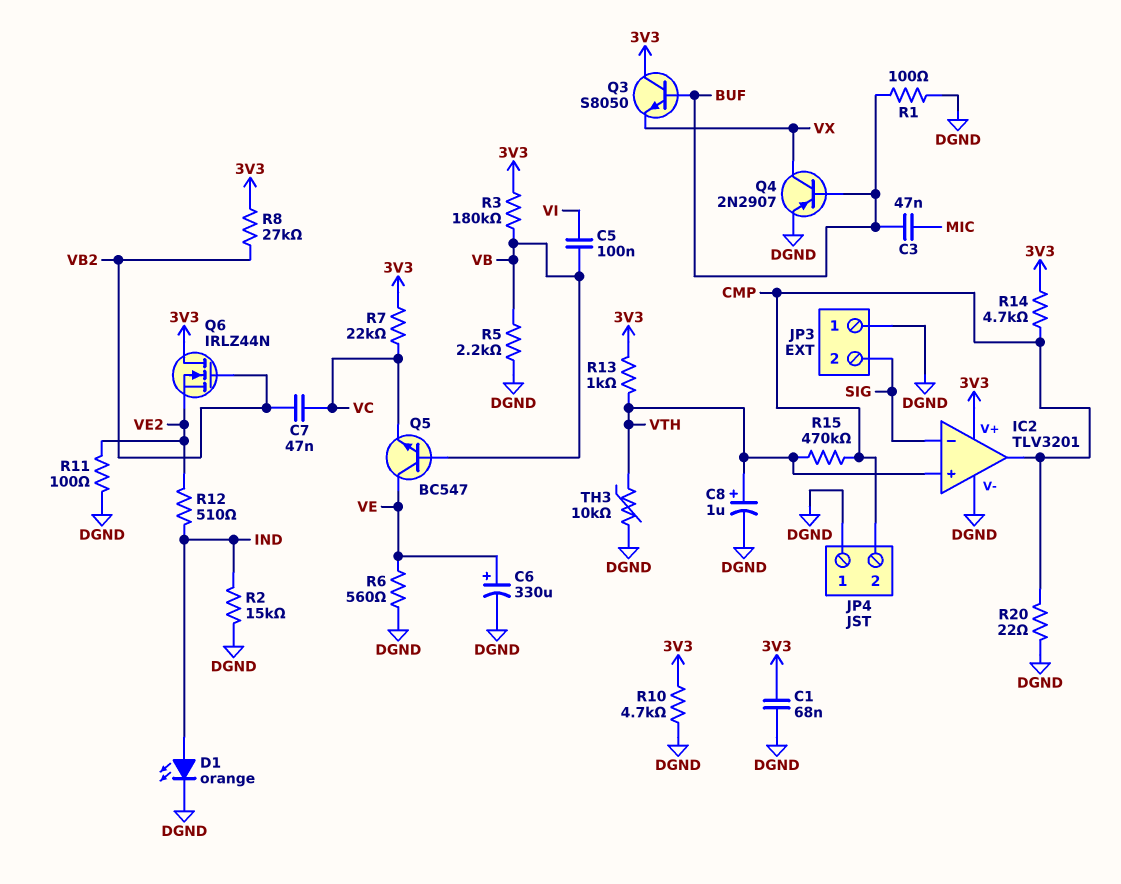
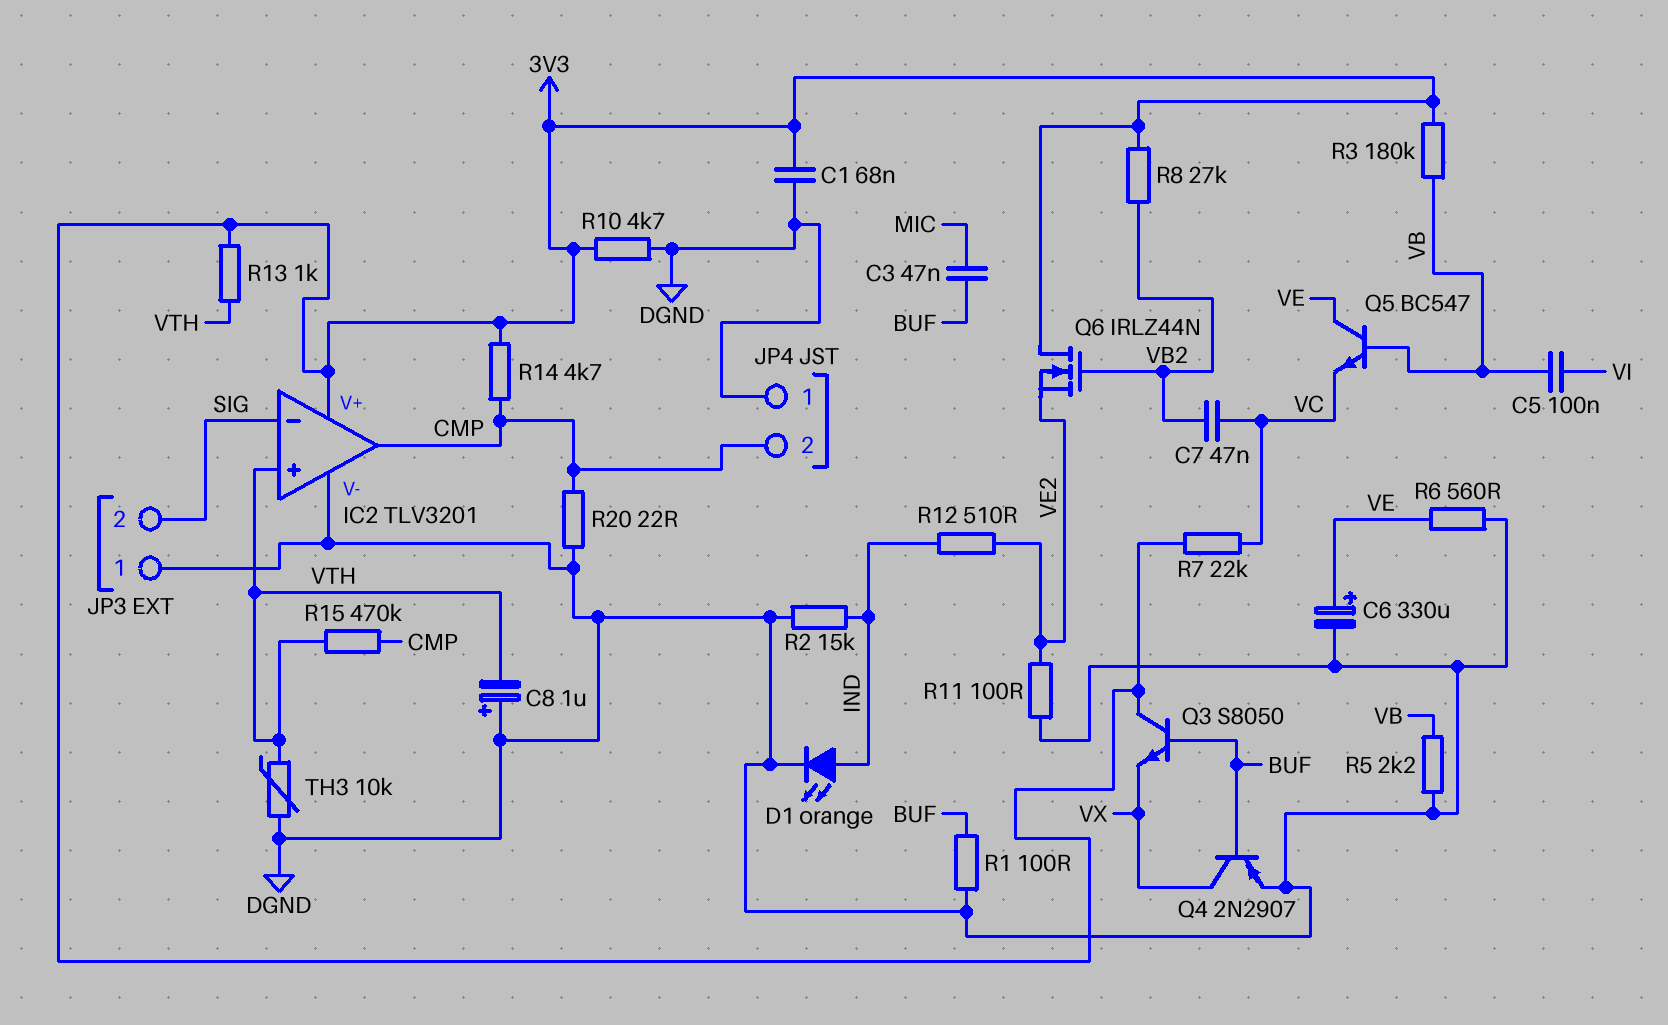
C8: 1uF (plus VTH, minus DGND) -> 1uF (plus DGND, minus VTH)

